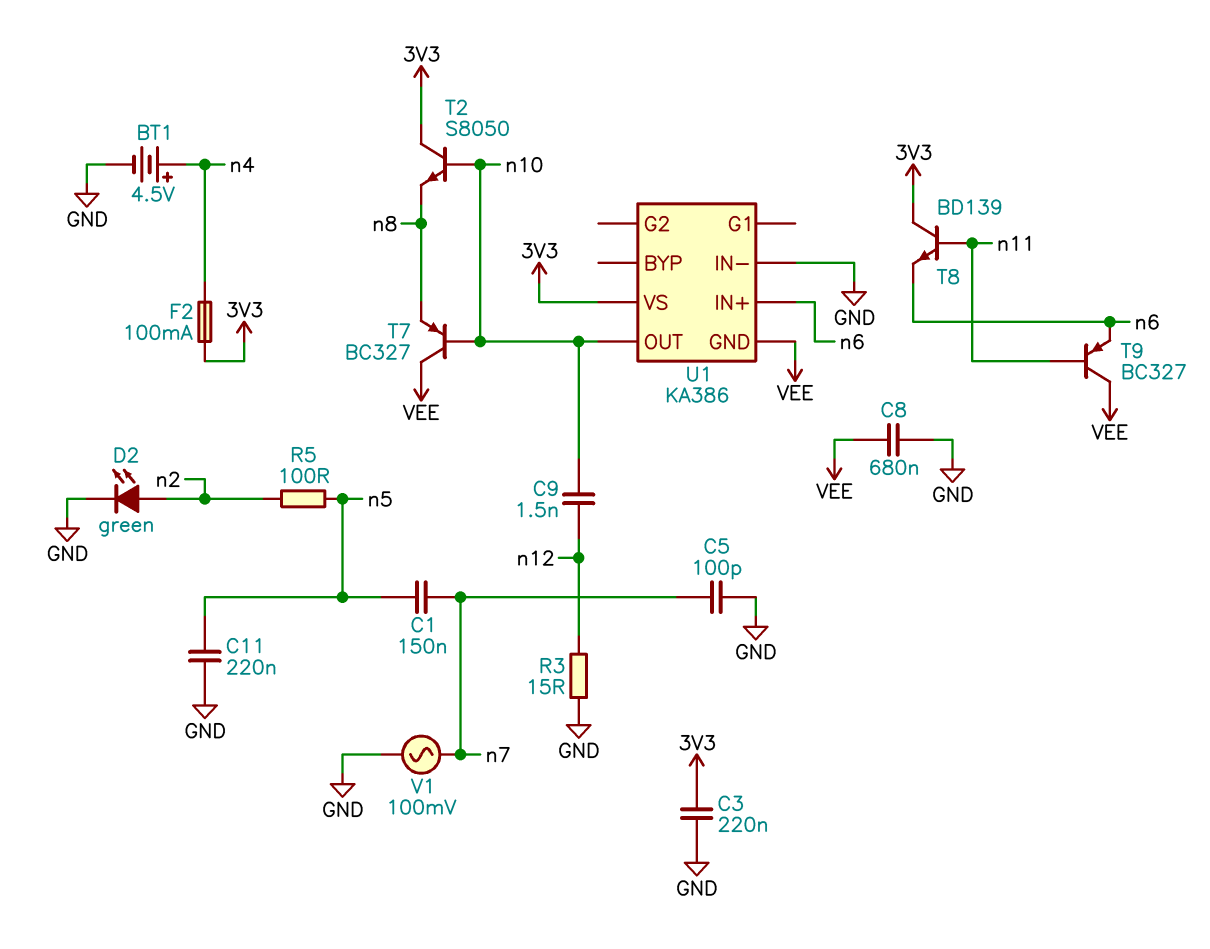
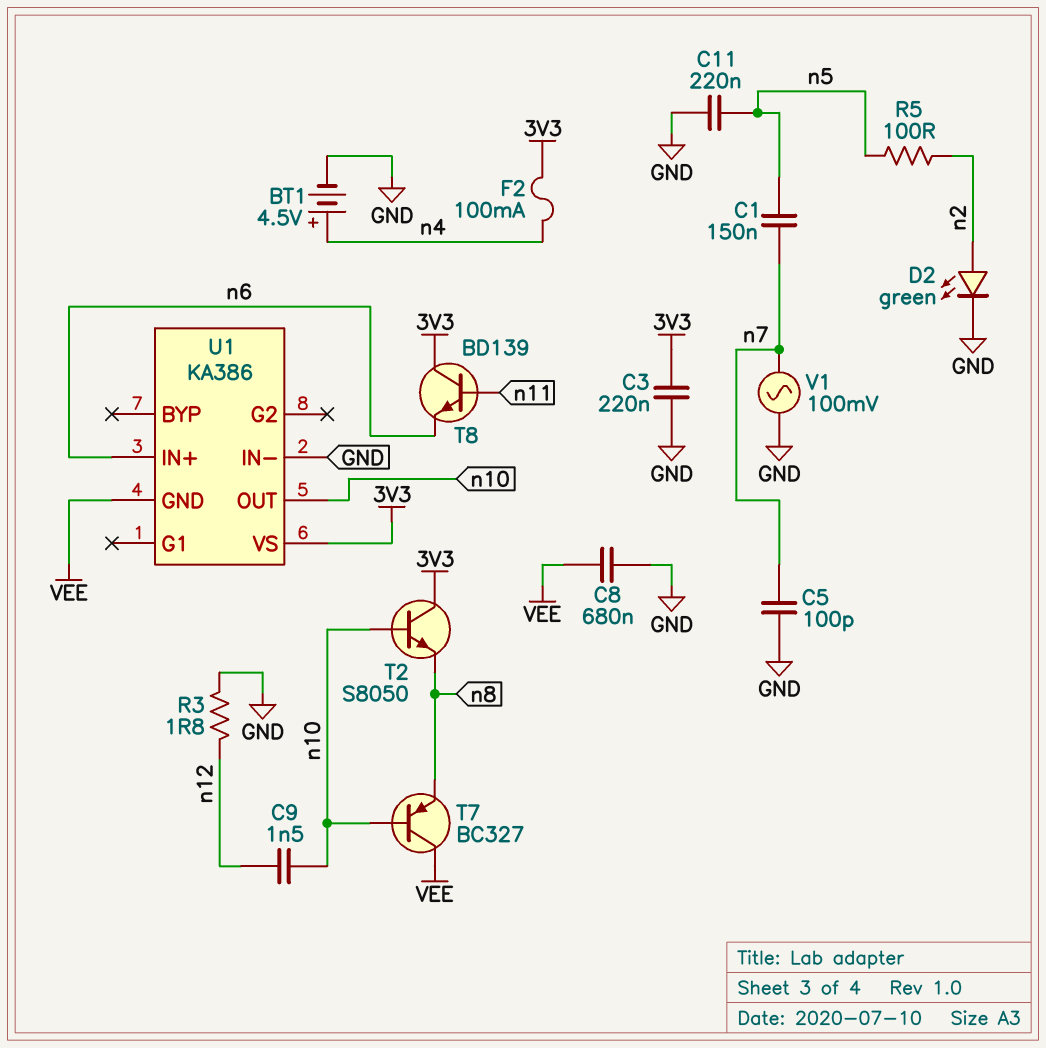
R3: 15 (GND, n12) -> 1.8 (GND, n12)
T9: PNP BC327 (B n11, C VEE, E n6) -> none

